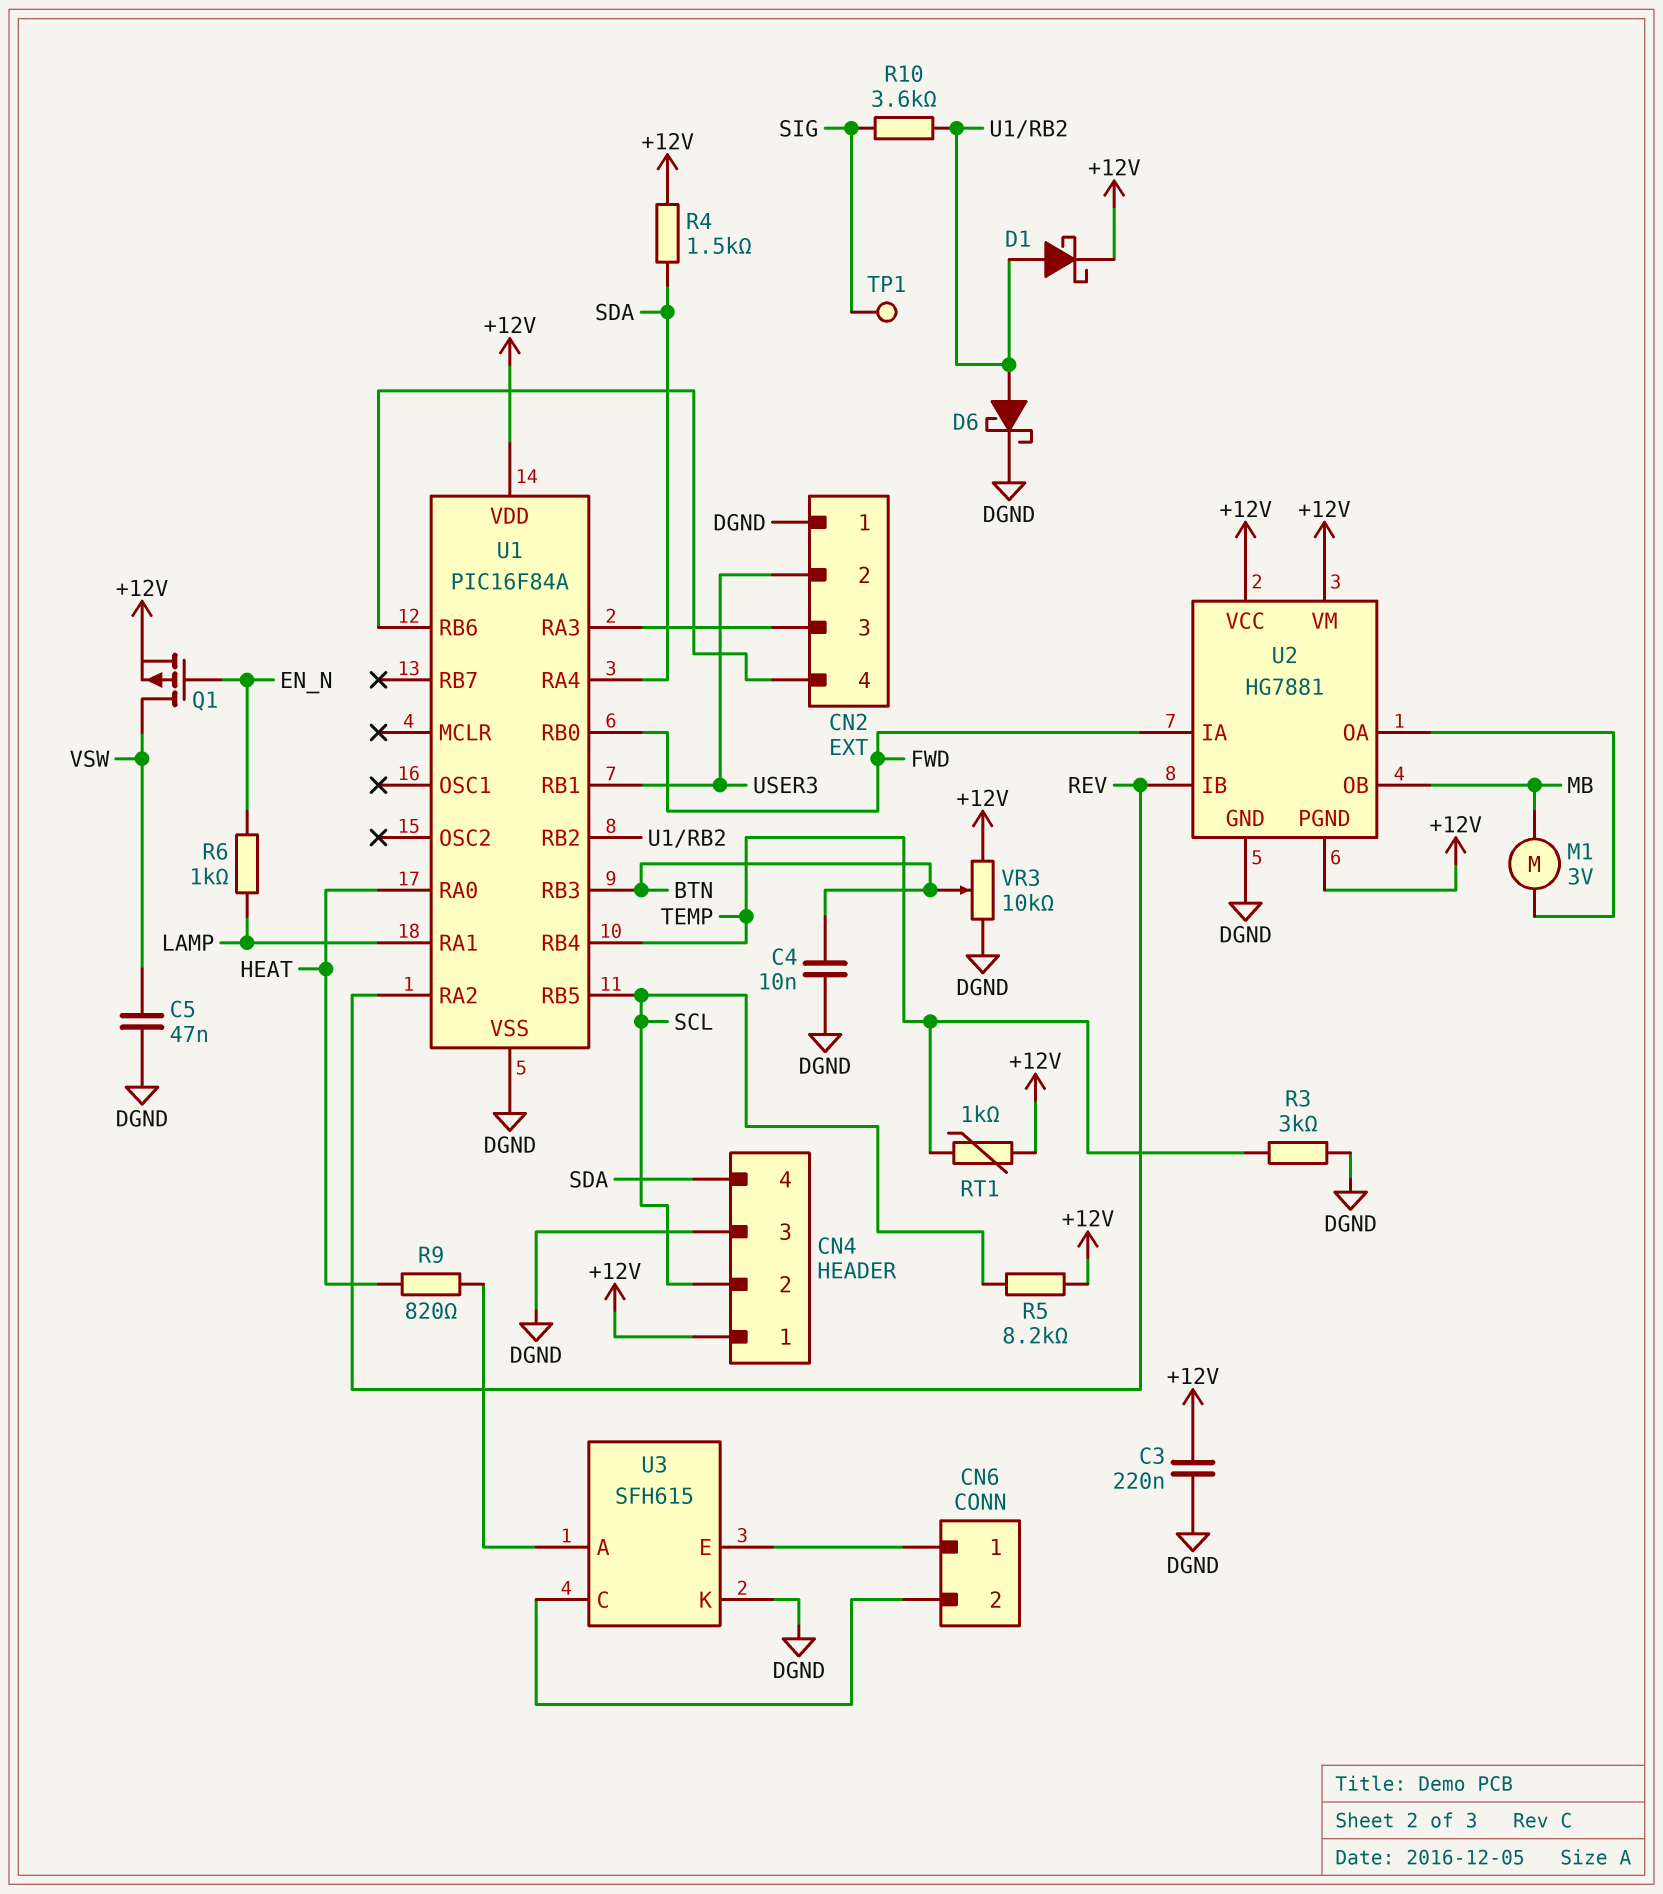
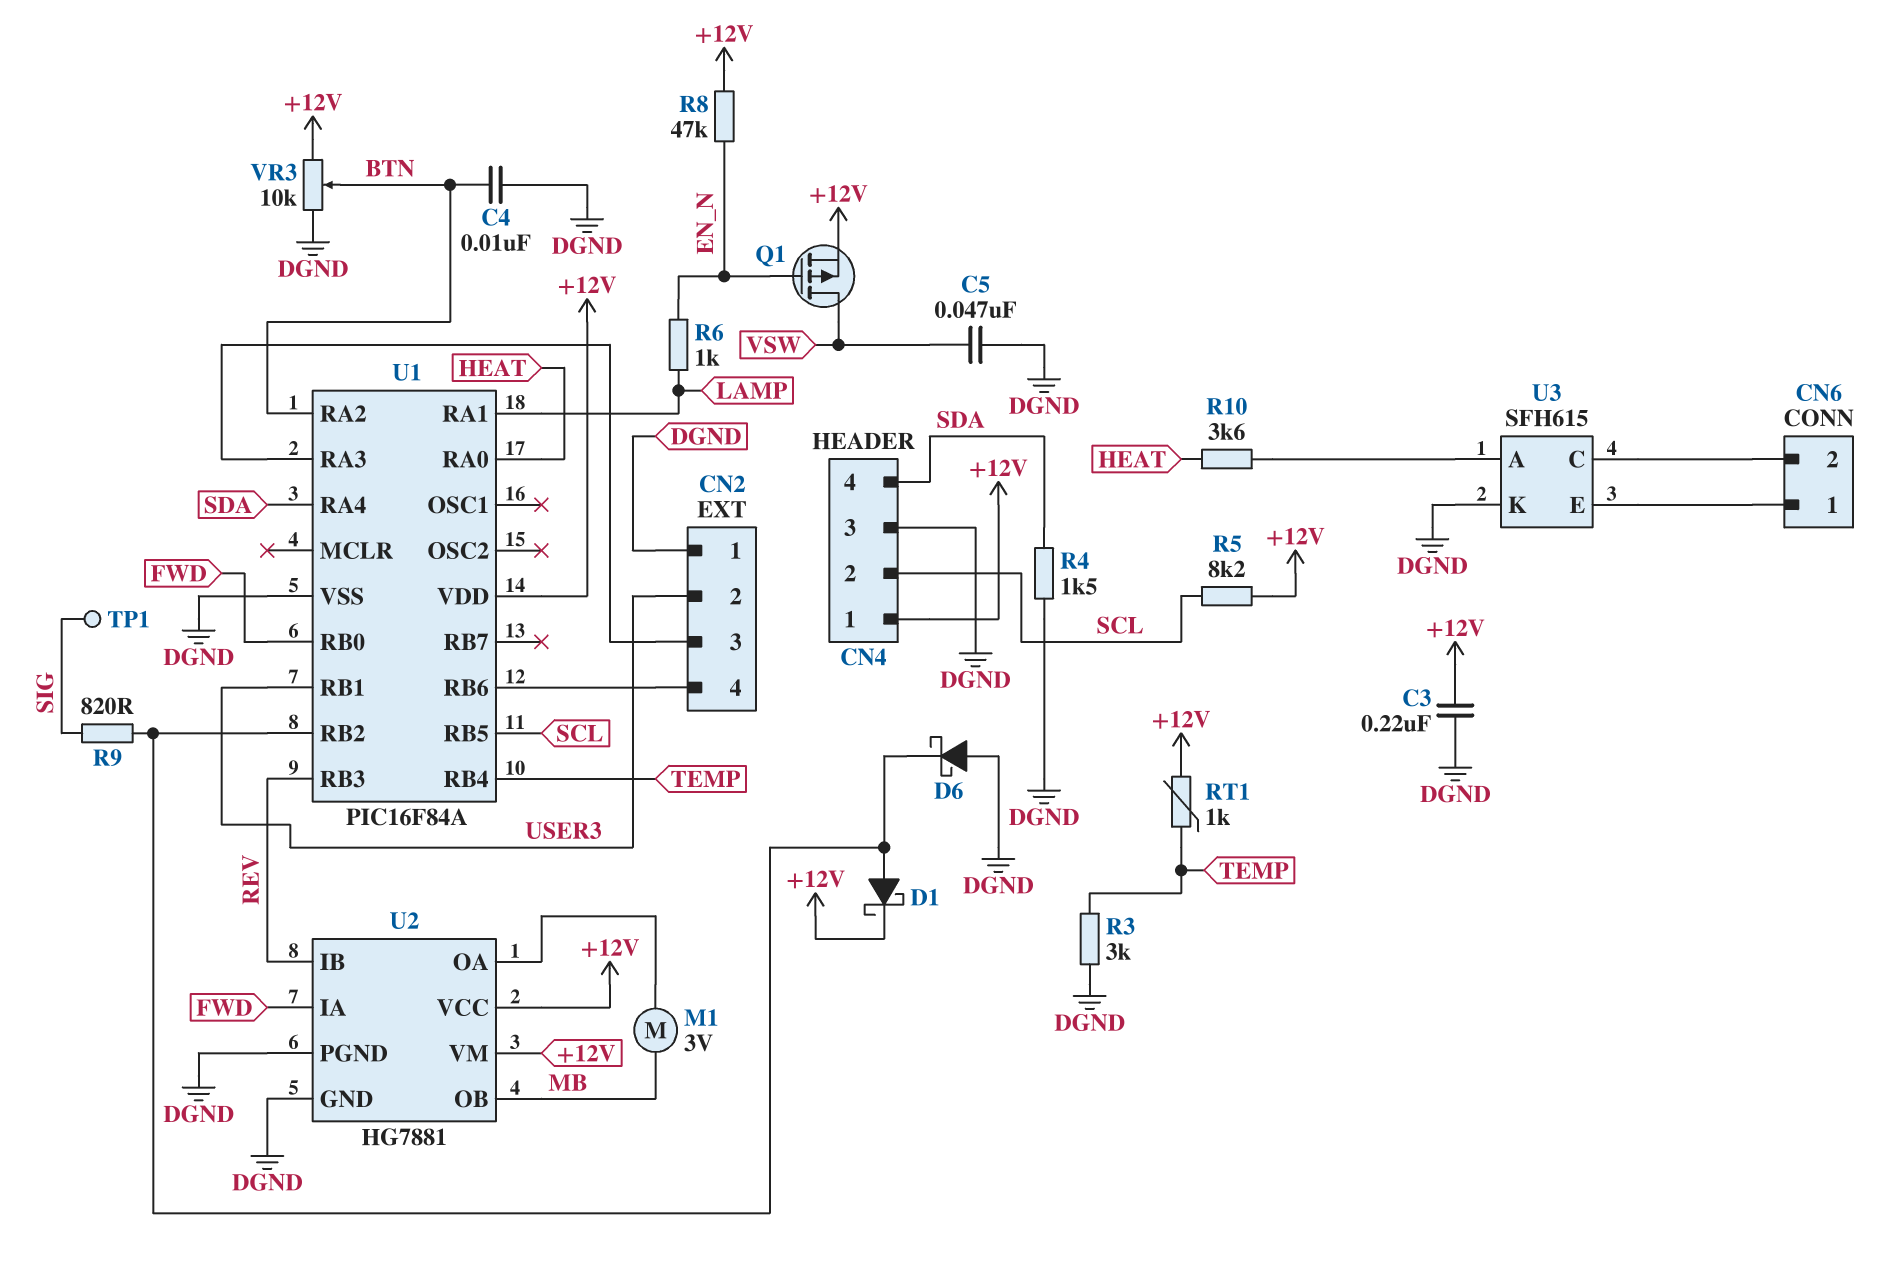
D6: schottky (A U1/RB2, K DGND) -> schottky (A DGND, K U1/RB2)
R4: 1.5k (+12V, SDA) -> 1.5k (DGND, SDA)
R8: none -> 47k (+12V, EN_N)
R9: 820 (HEAT, U3/A) -> 820 (SIG, U1/RB2)
R10: 3.6k (SIG, U1/RB2) -> 3.6k (HEAT, U3/A)
U1 pin RA2: REV -> BTN
U1 pin RB3: BTN -> REV
U2 pin PGND: +12V -> DGND

